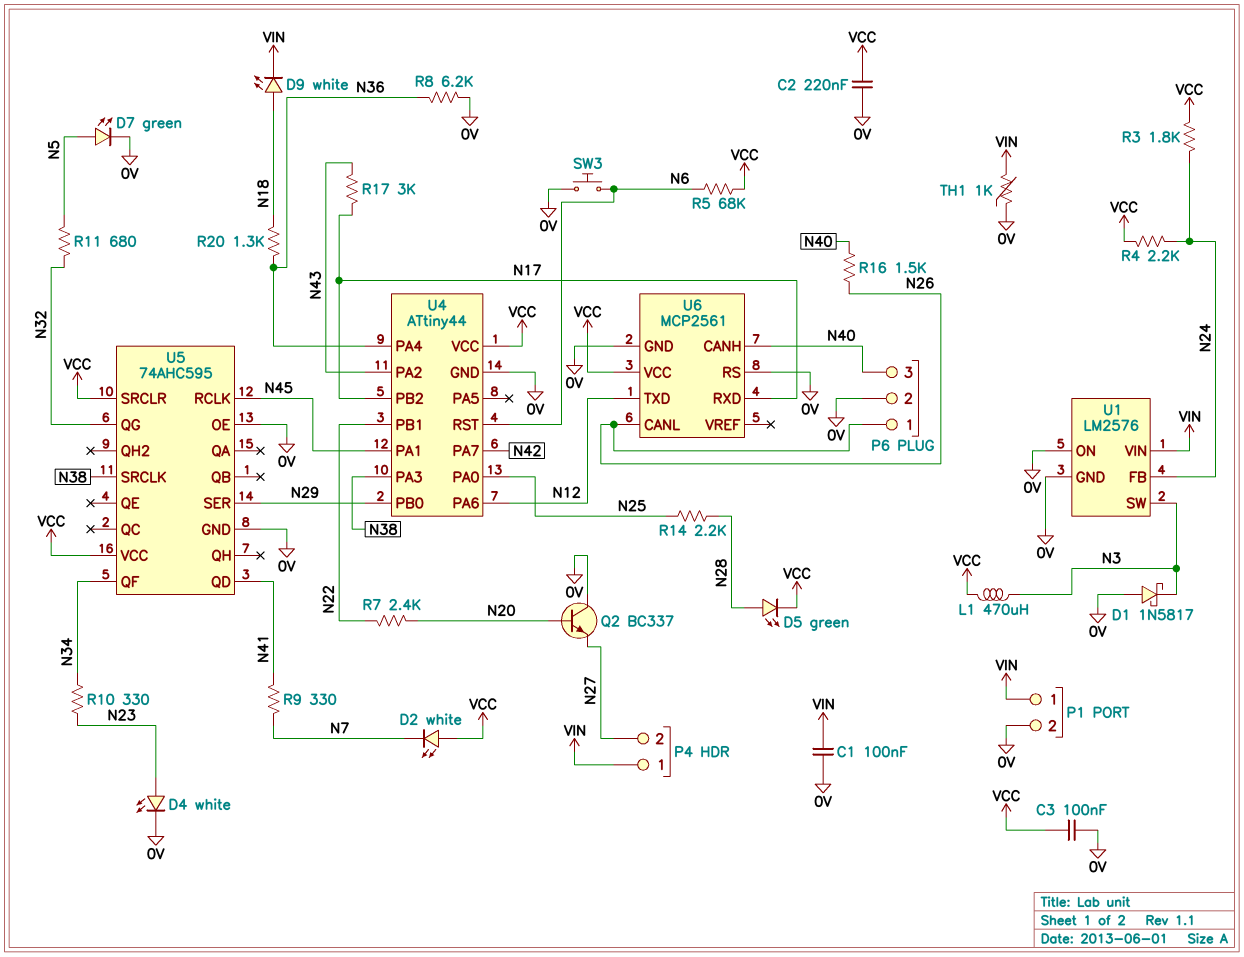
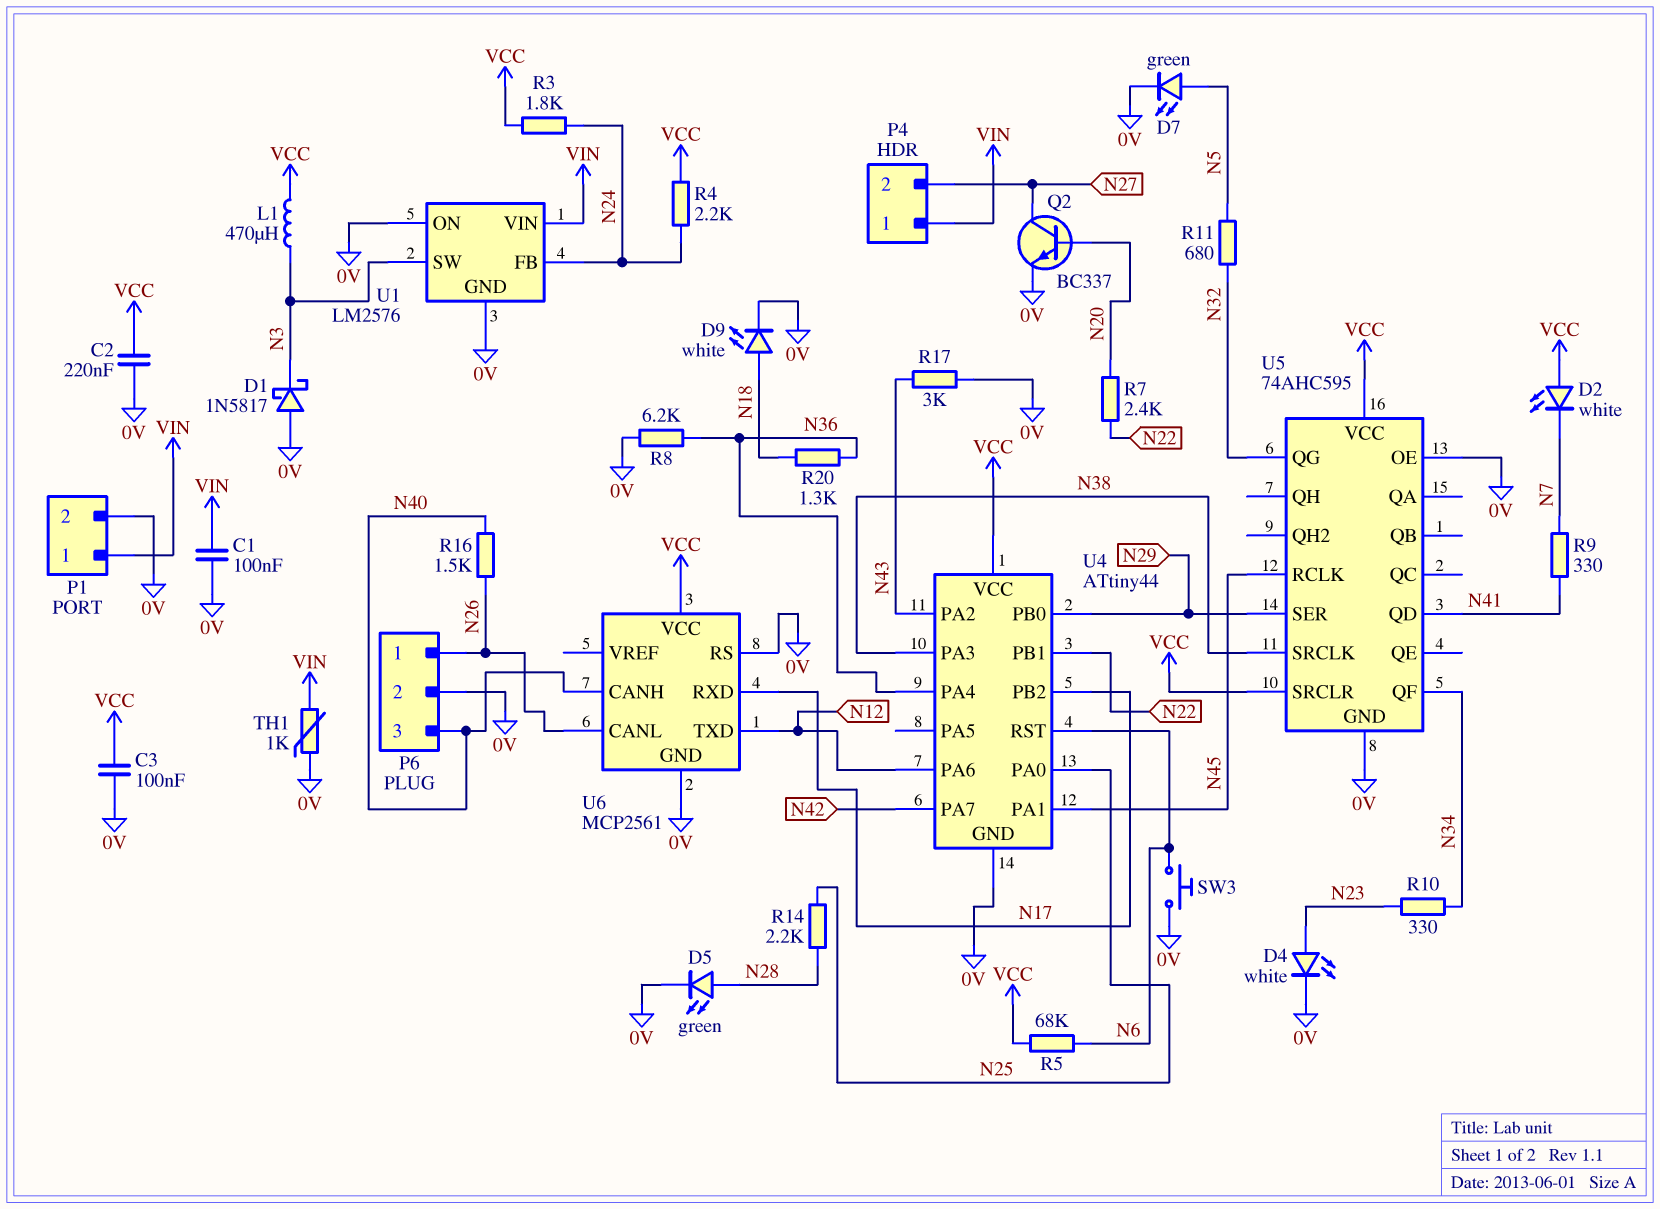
D5: LED green (A N28, K VCC) -> LED green (A N28, K 0V)
D9: LED white (A N18, K VIN) -> LED white (A N18, K 0V)
Q2: NPN BC337 (B N20, C 0V, E N27) -> NPN BC337 (B N20, C N27, E 0V)
R17: 3k (N17, N43) -> 3k (0V, N43)

